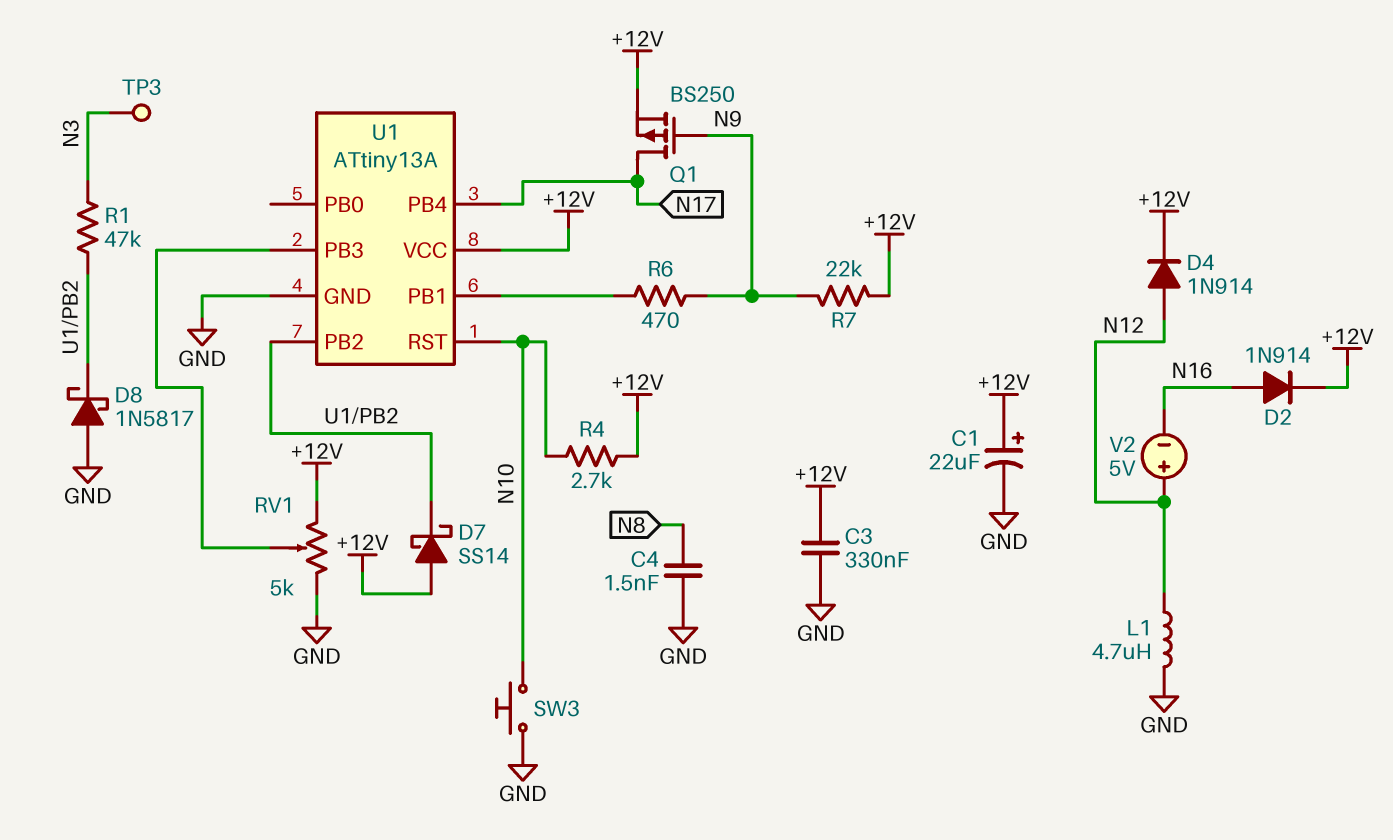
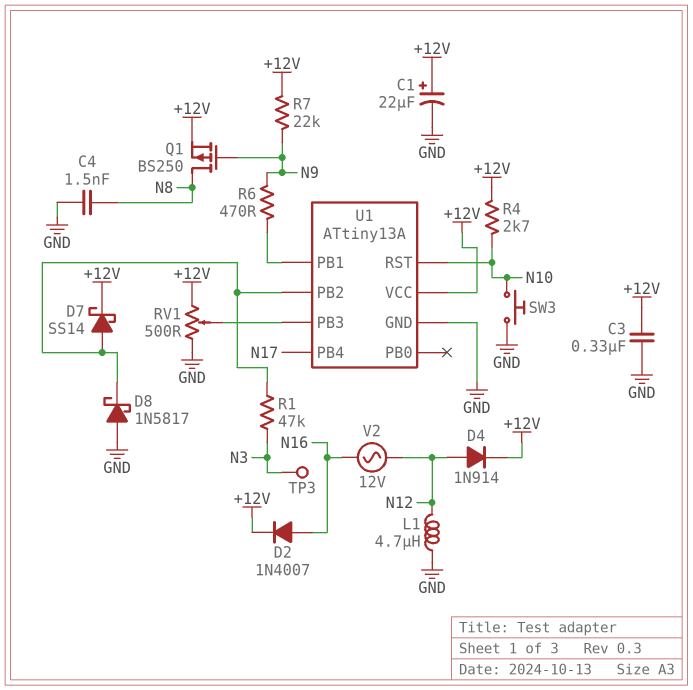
D2: diode 1N914 (A N16, K +12V) -> diode 1N4007 (A N16, K +12V)
D7: schottky SS14 (A +12V, K U1/PB2) -> schottky SS14 (A U1/PB2, K +12V)
Q1: PMOS BS250 (G N9, D N17, S +12V) -> PMOS BS250 (G N9, D N8, S +12V)
RV1: 5k (+12V, GND, wiper U1/PB3) -> 500 (+12V, GND, wiper U1/PB3)
V2: 5V (plus N12, minus N16) -> AC 12V (N12, N16)

